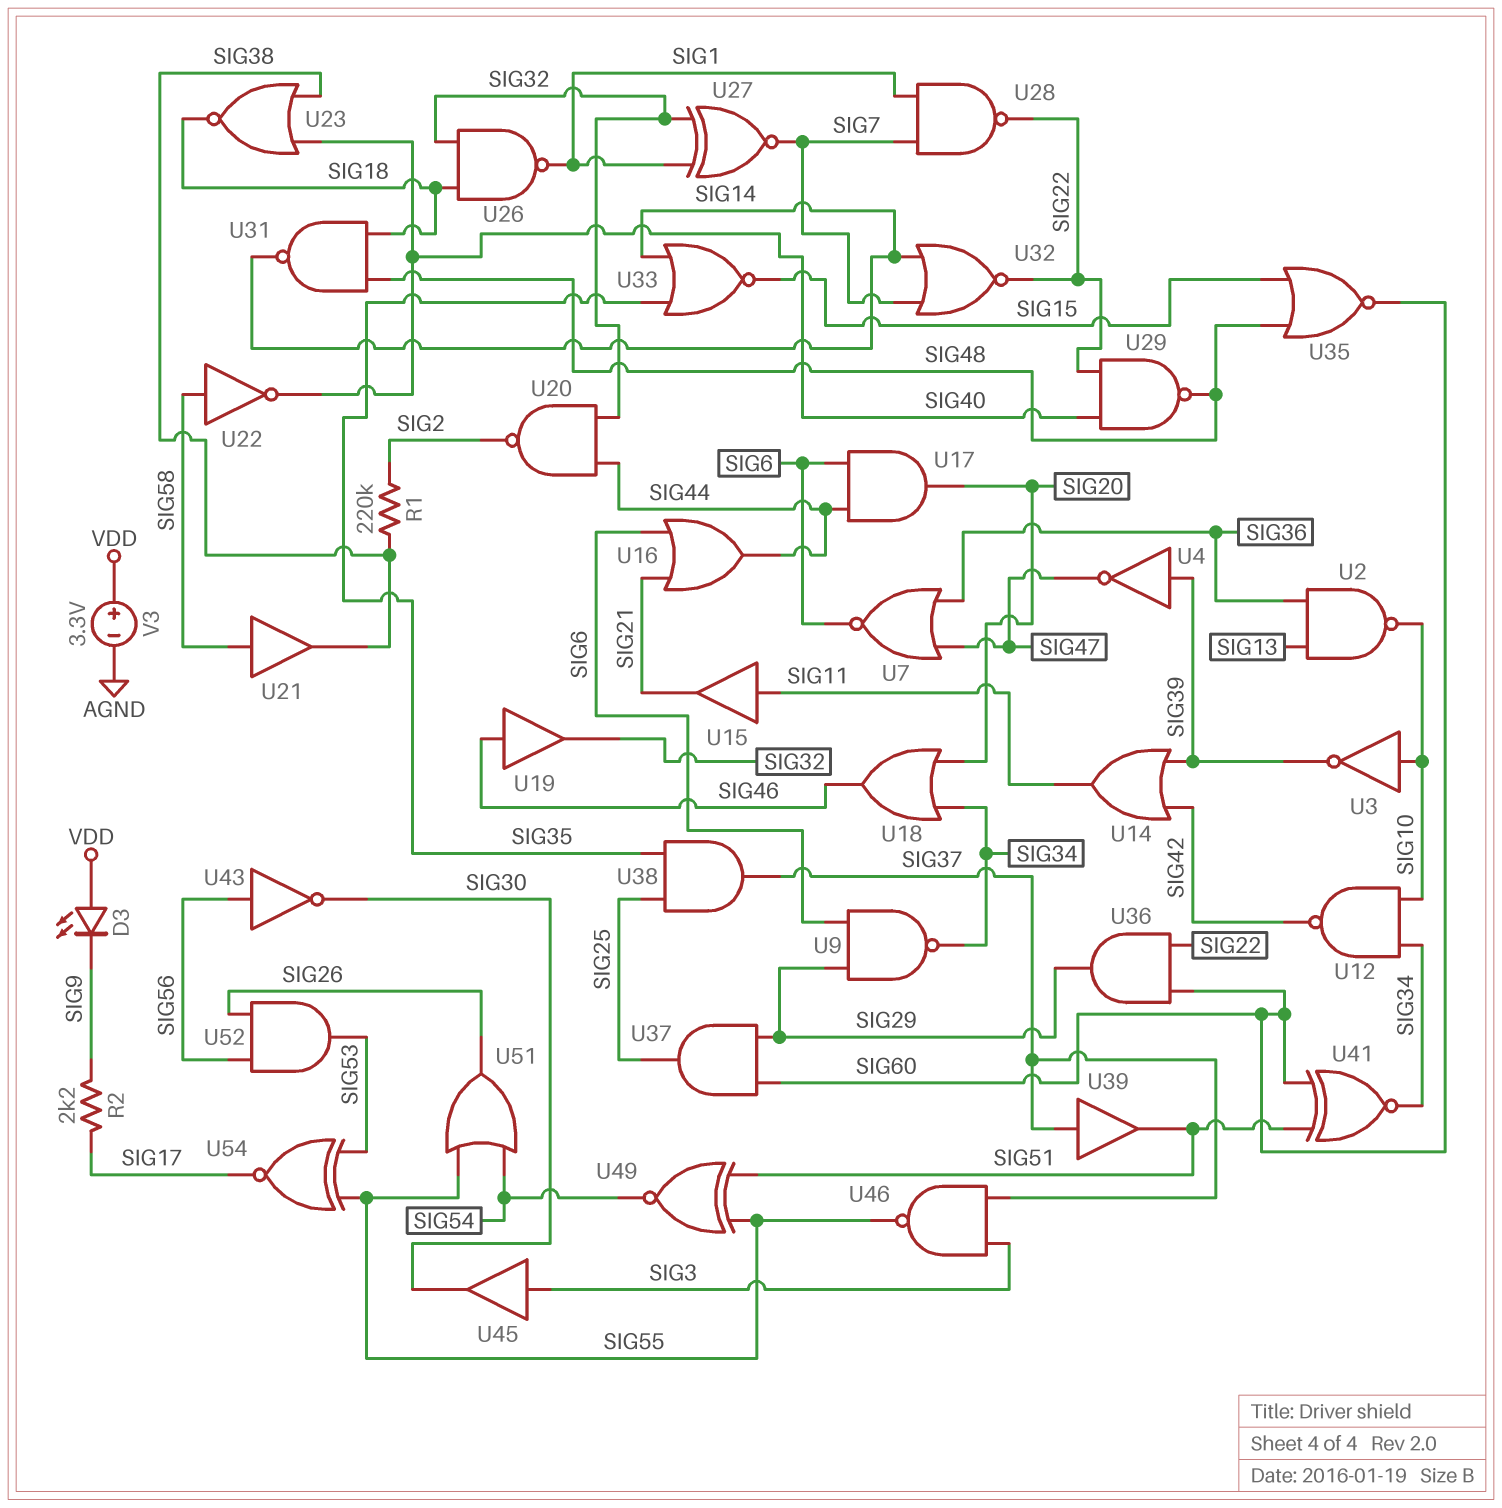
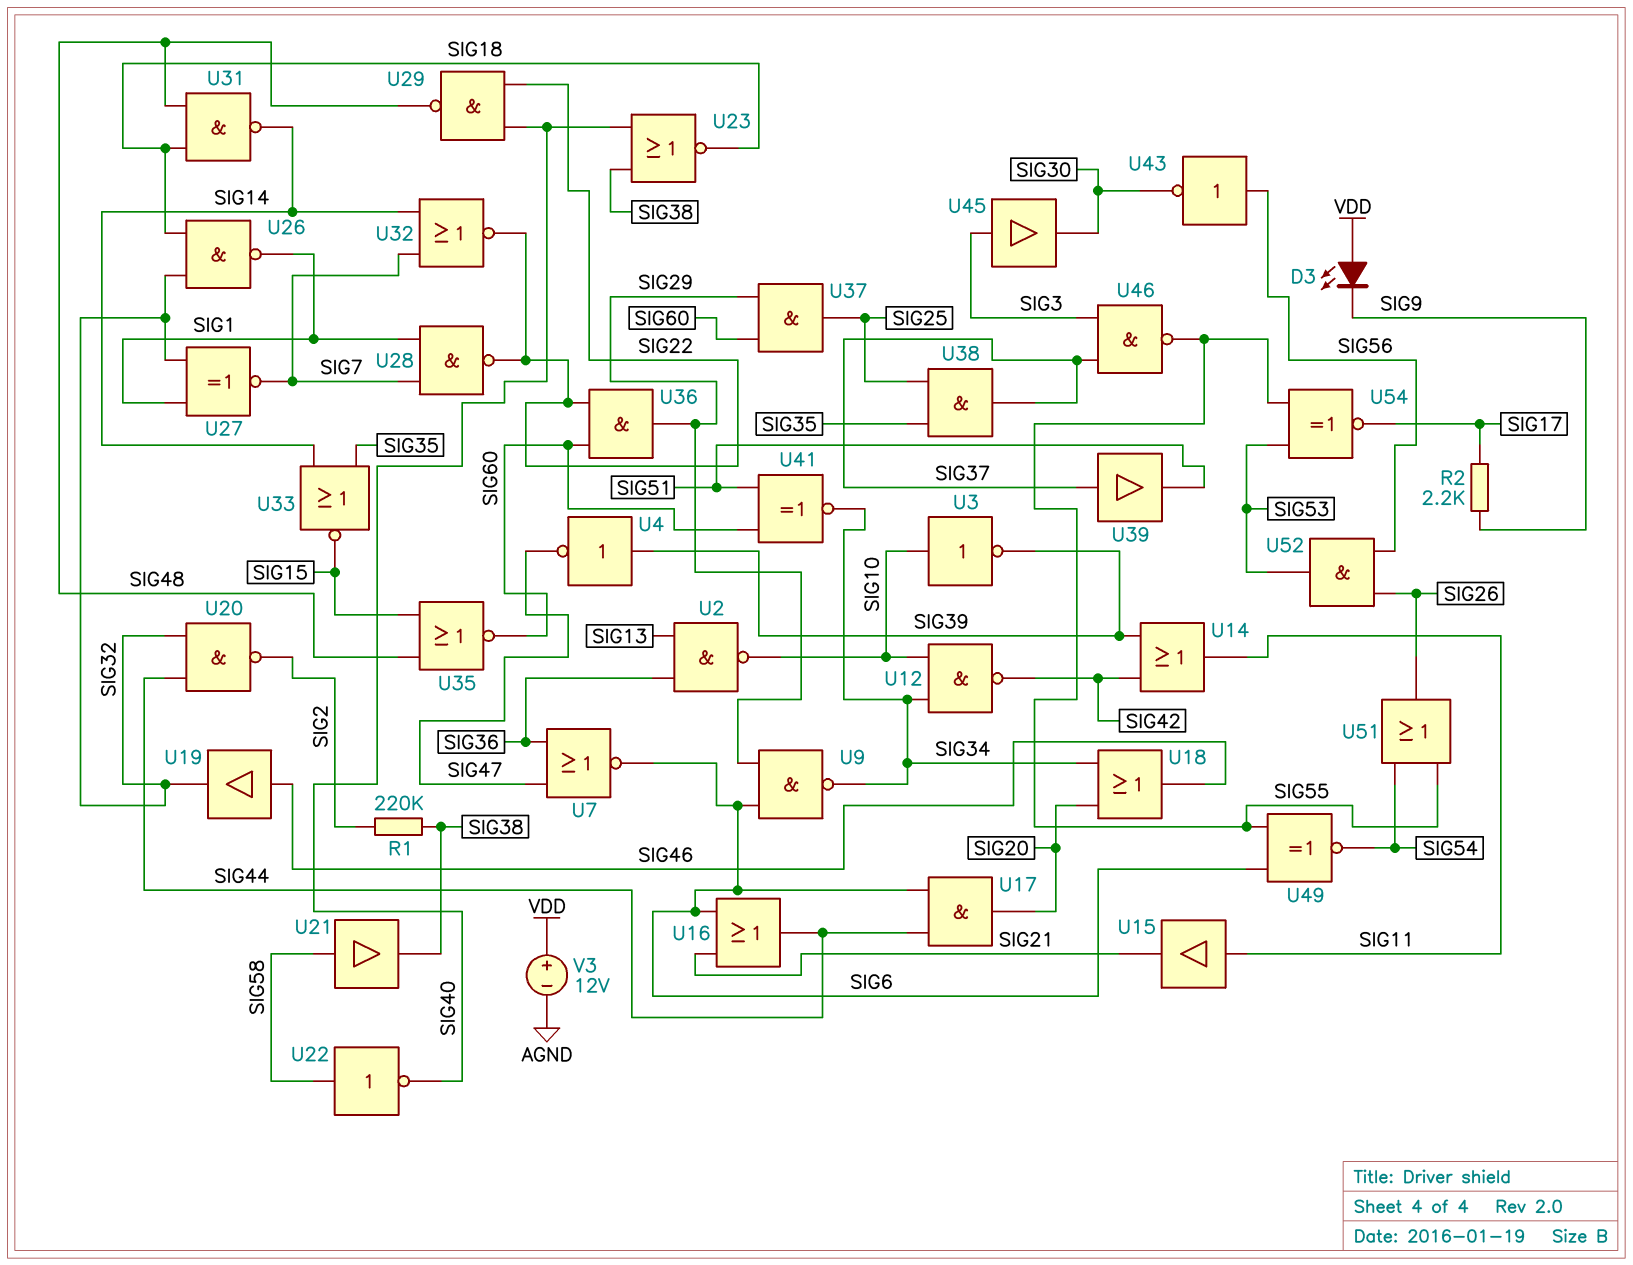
U49: XNOR (in SIG51, in SIG55, out SIG54) -> XNOR (in SIG6, in SIG55, out SIG54)
V3: 3.3V (plus VDD, minus AGND) -> 12V (plus VDD, minus AGND)

